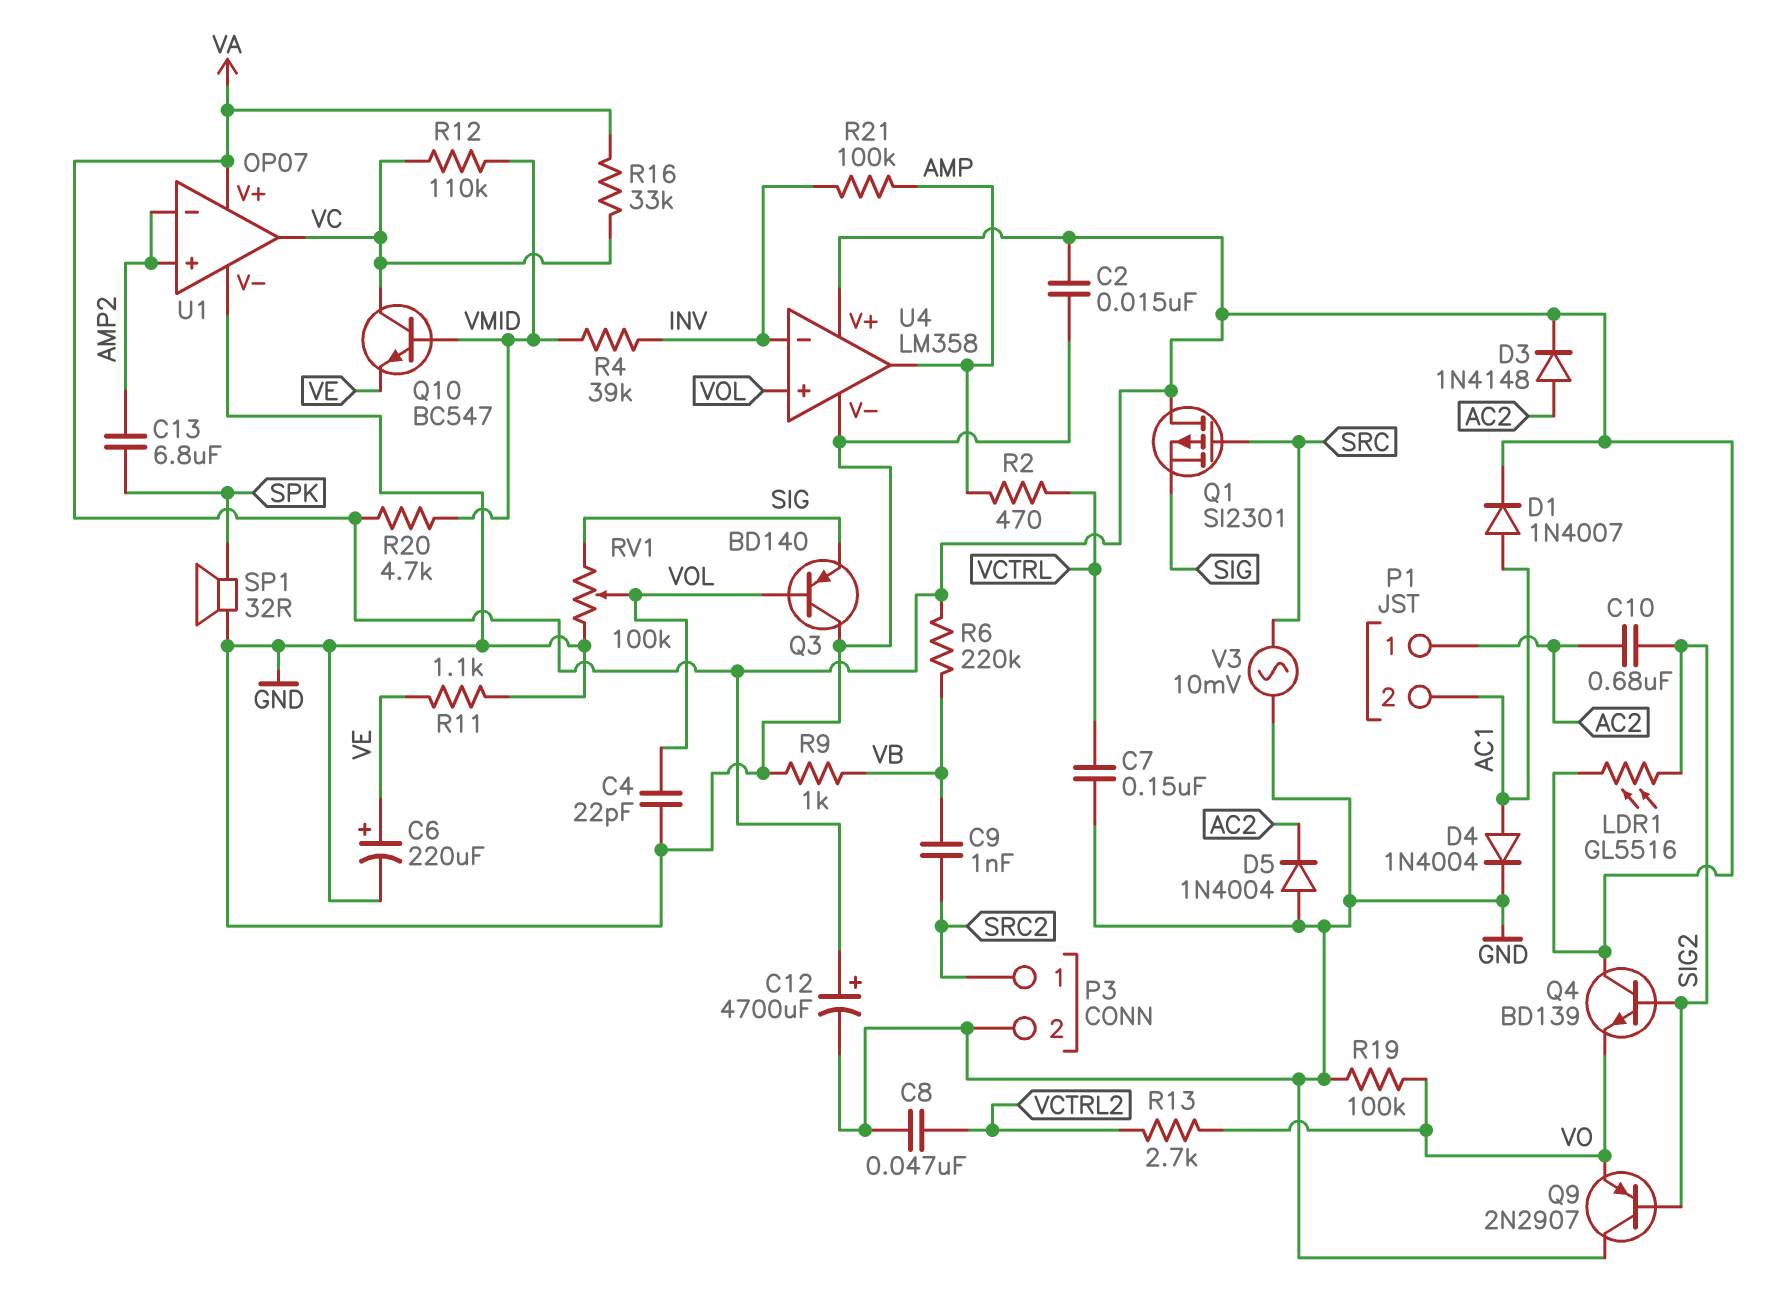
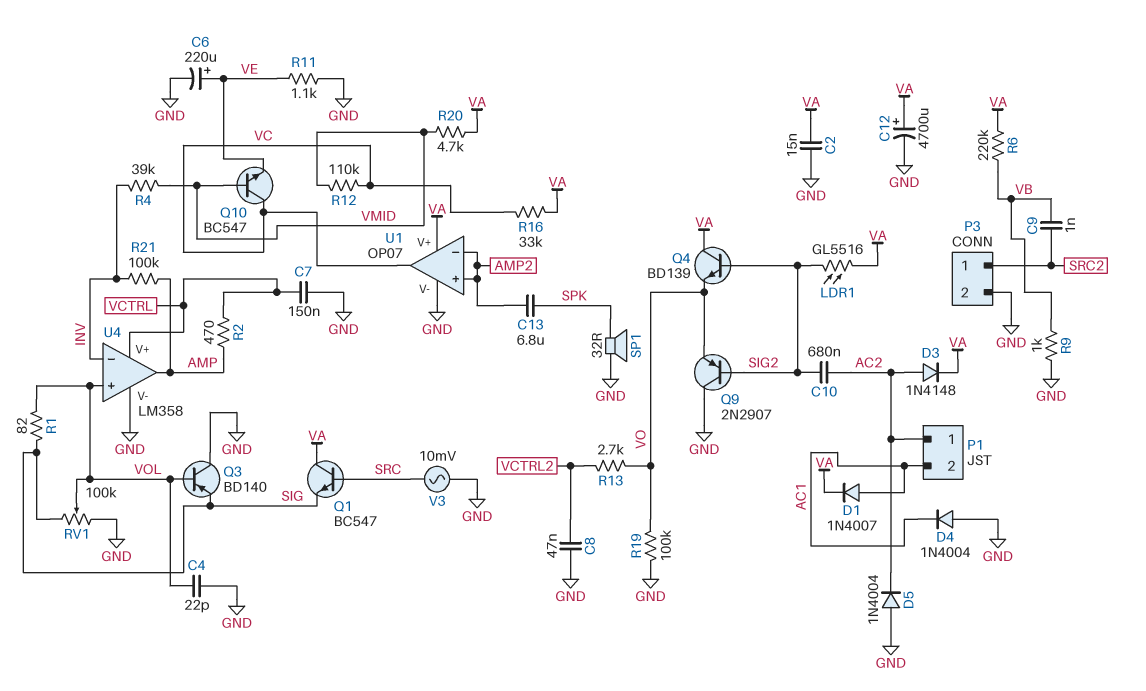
D4: diode 1N4004 (A AC1, K GND) -> diode 1N4004 (A GND, K AC1)
Q1: PMOS SI2301 (G SRC, D VA, S SIG) -> NPN BC547 (B SRC, C VA, E SIG)
R1: none -> 82 (SIG, VOL)
U4 pin V+: VA -> VCTRL

